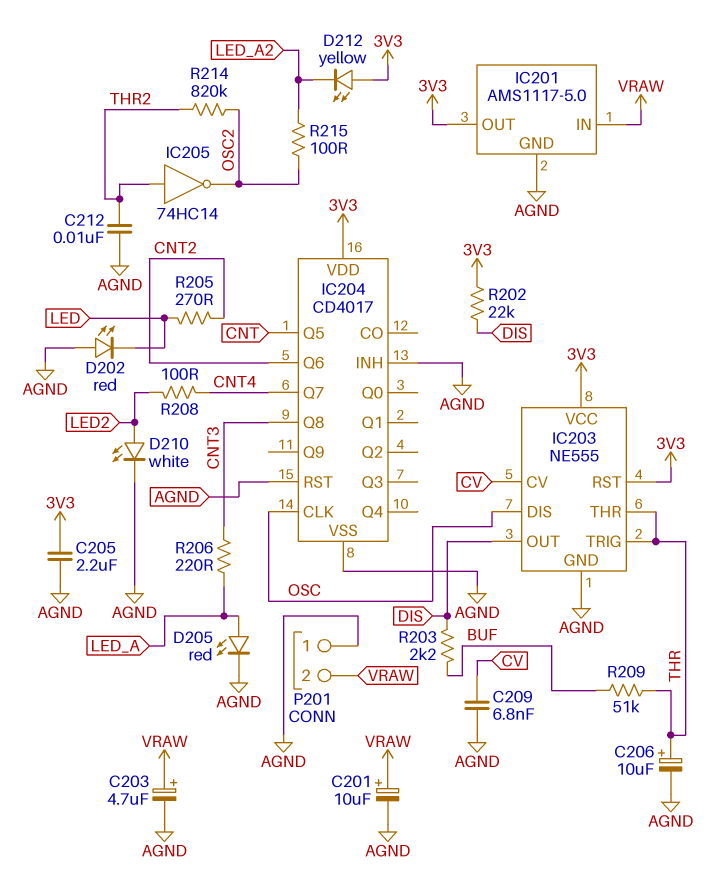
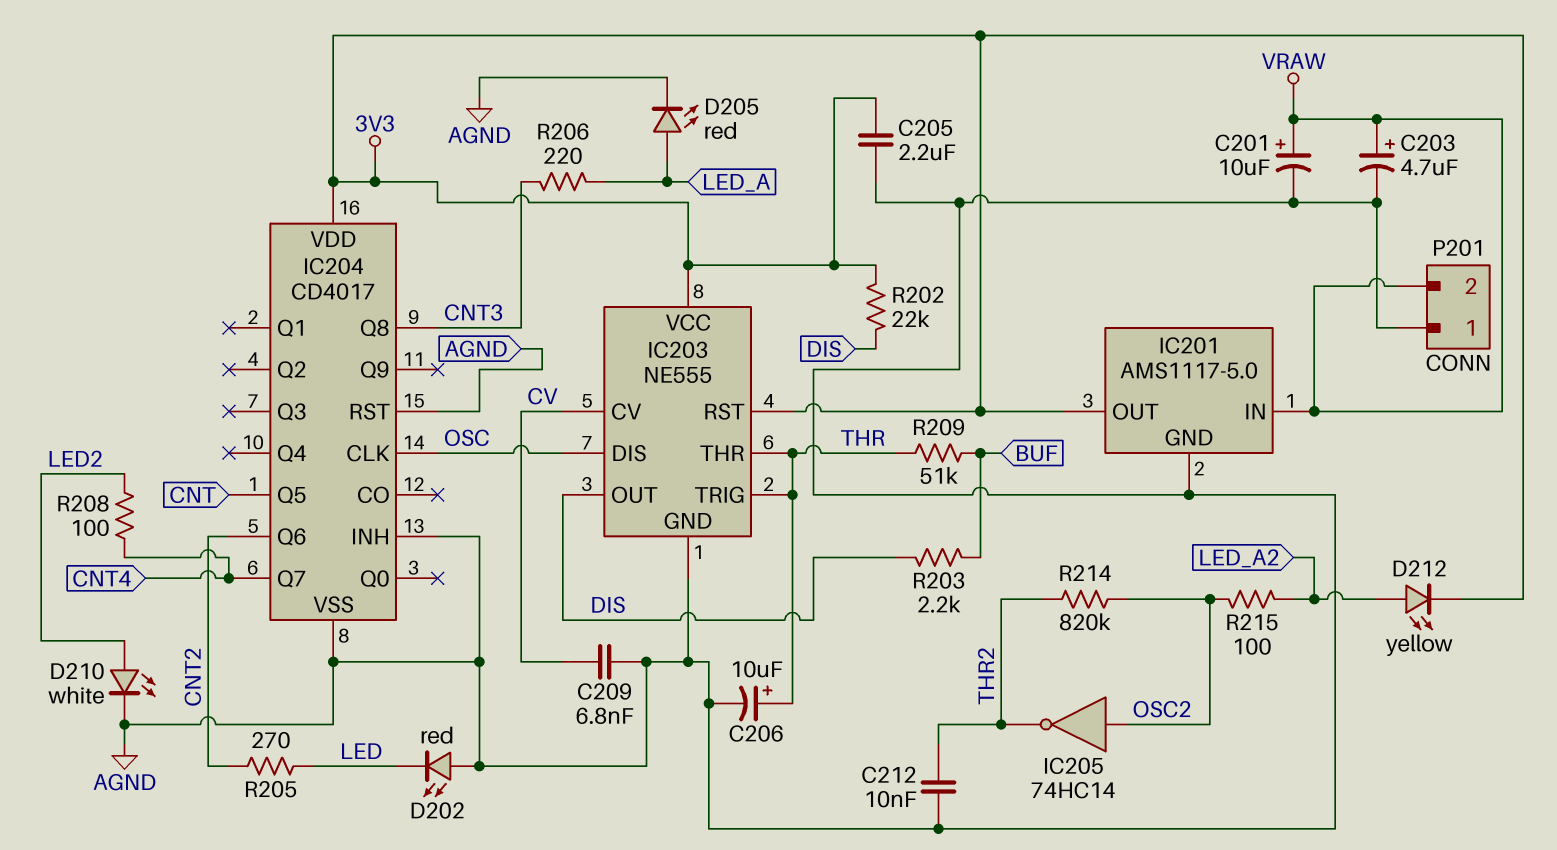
D212: LED yellow (A 3V3, K LED_A2) -> LED yellow (A LED_A2, K 3V3)
IC205: NOT 74HC14 (in THR2, out OSC2) -> NOT 74HC14 (in OSC2, out THR2)

